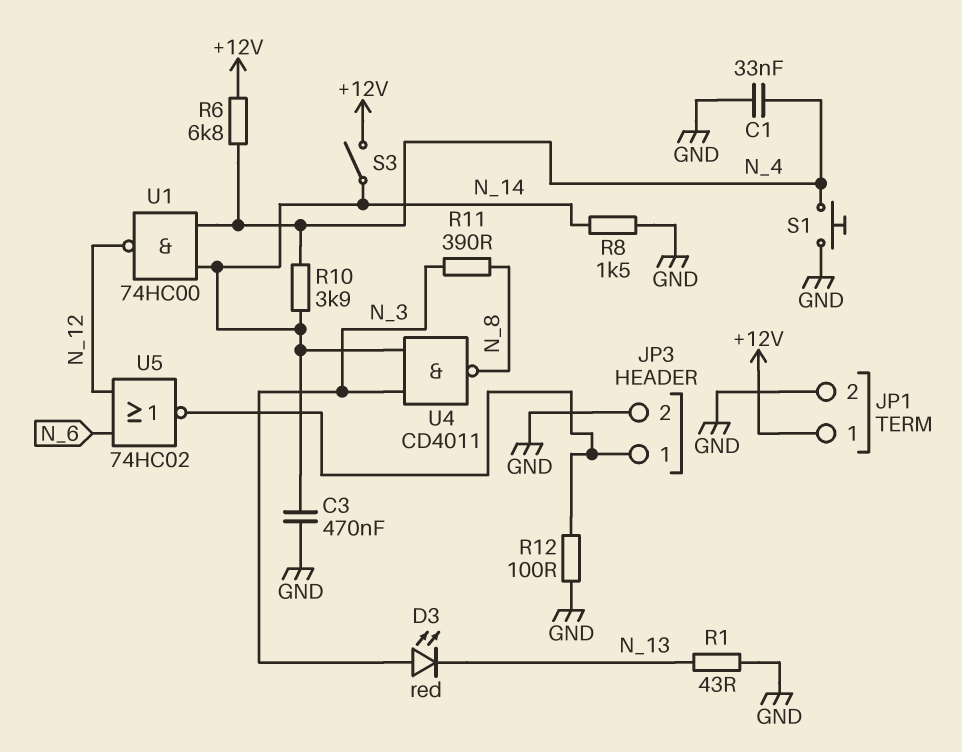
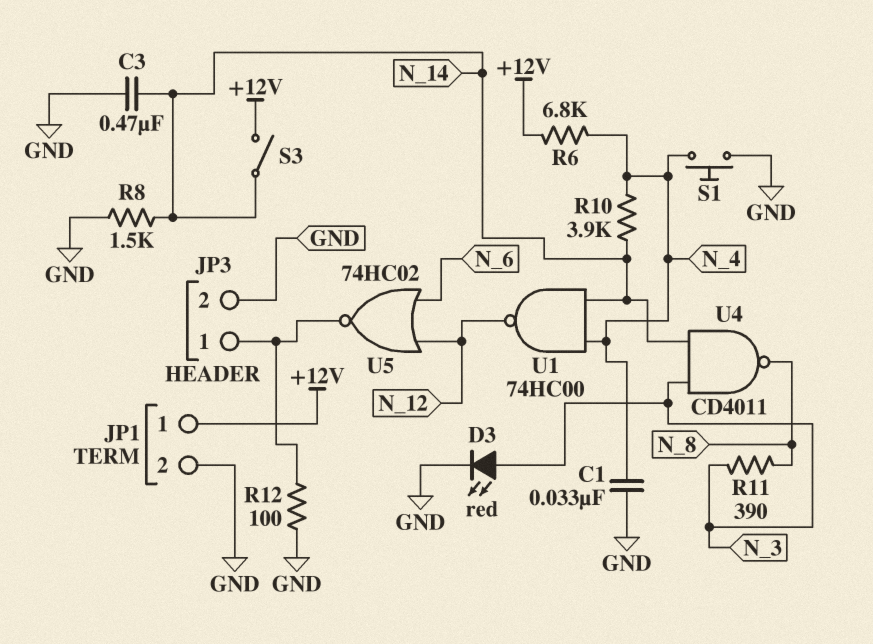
D3: LED red (A N_3, K N_13) -> LED red (A N_3, K GND)
R1: 43 (GND, N_13) -> none

